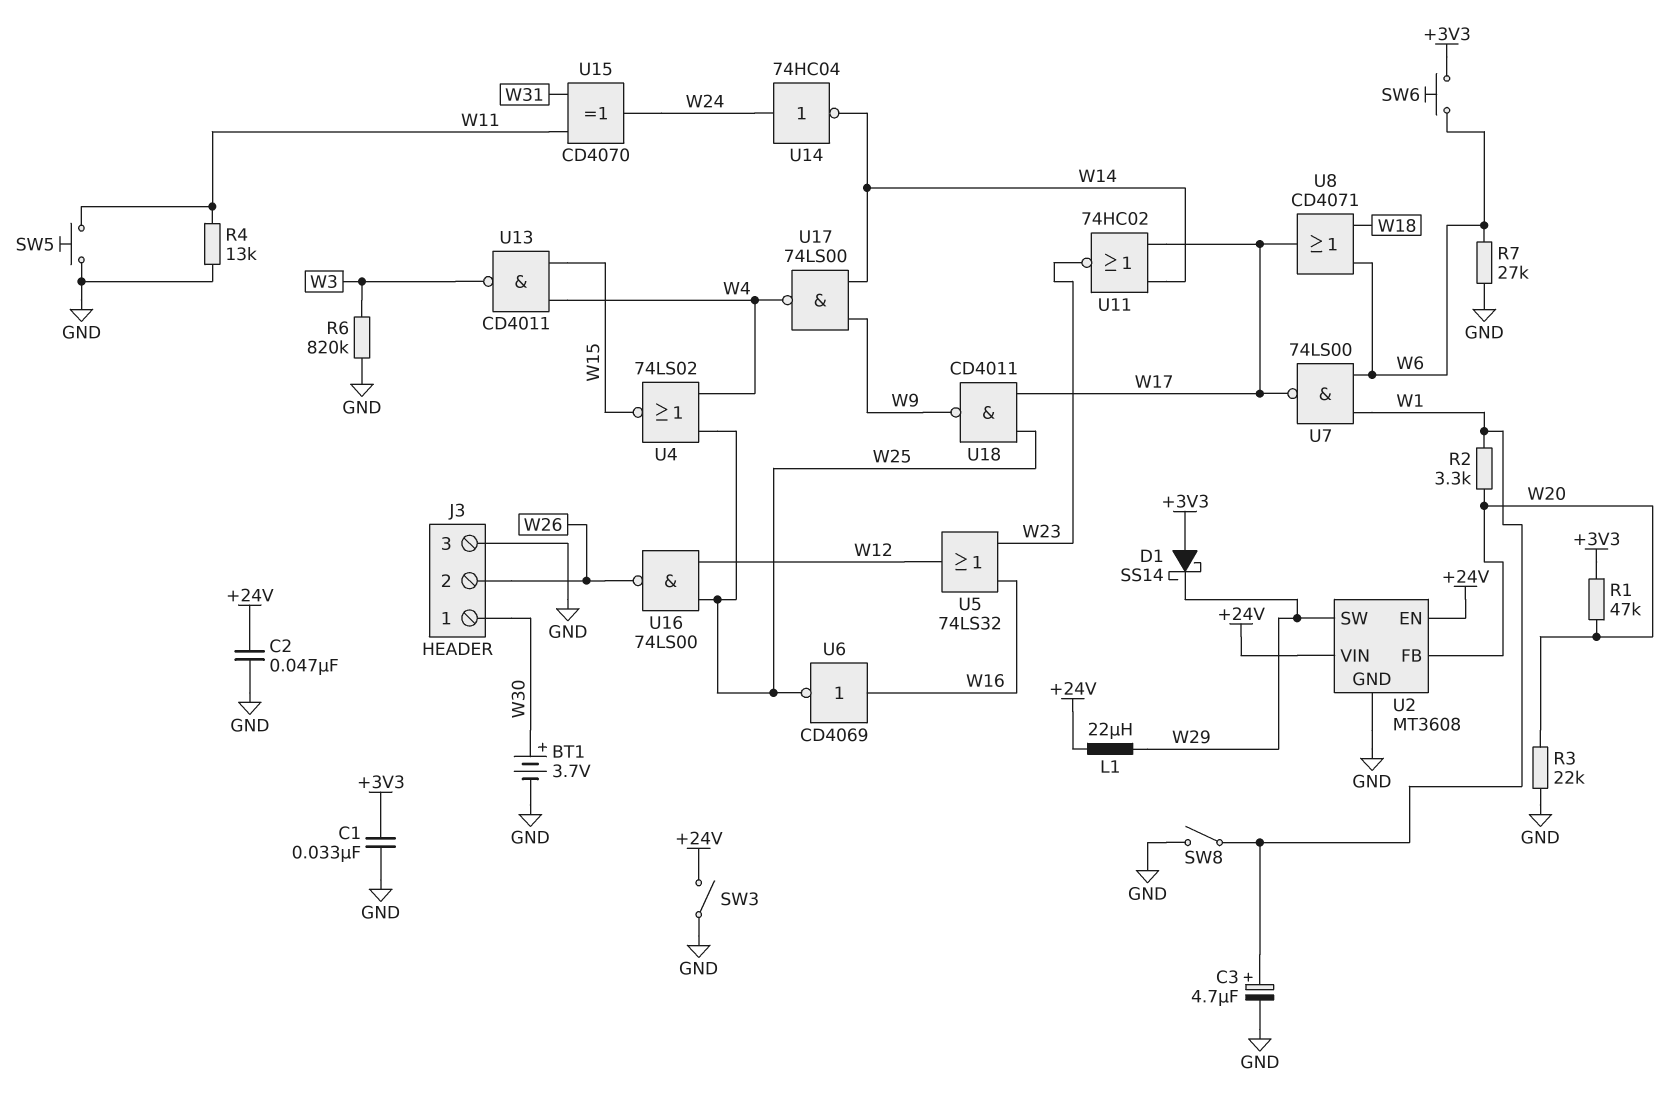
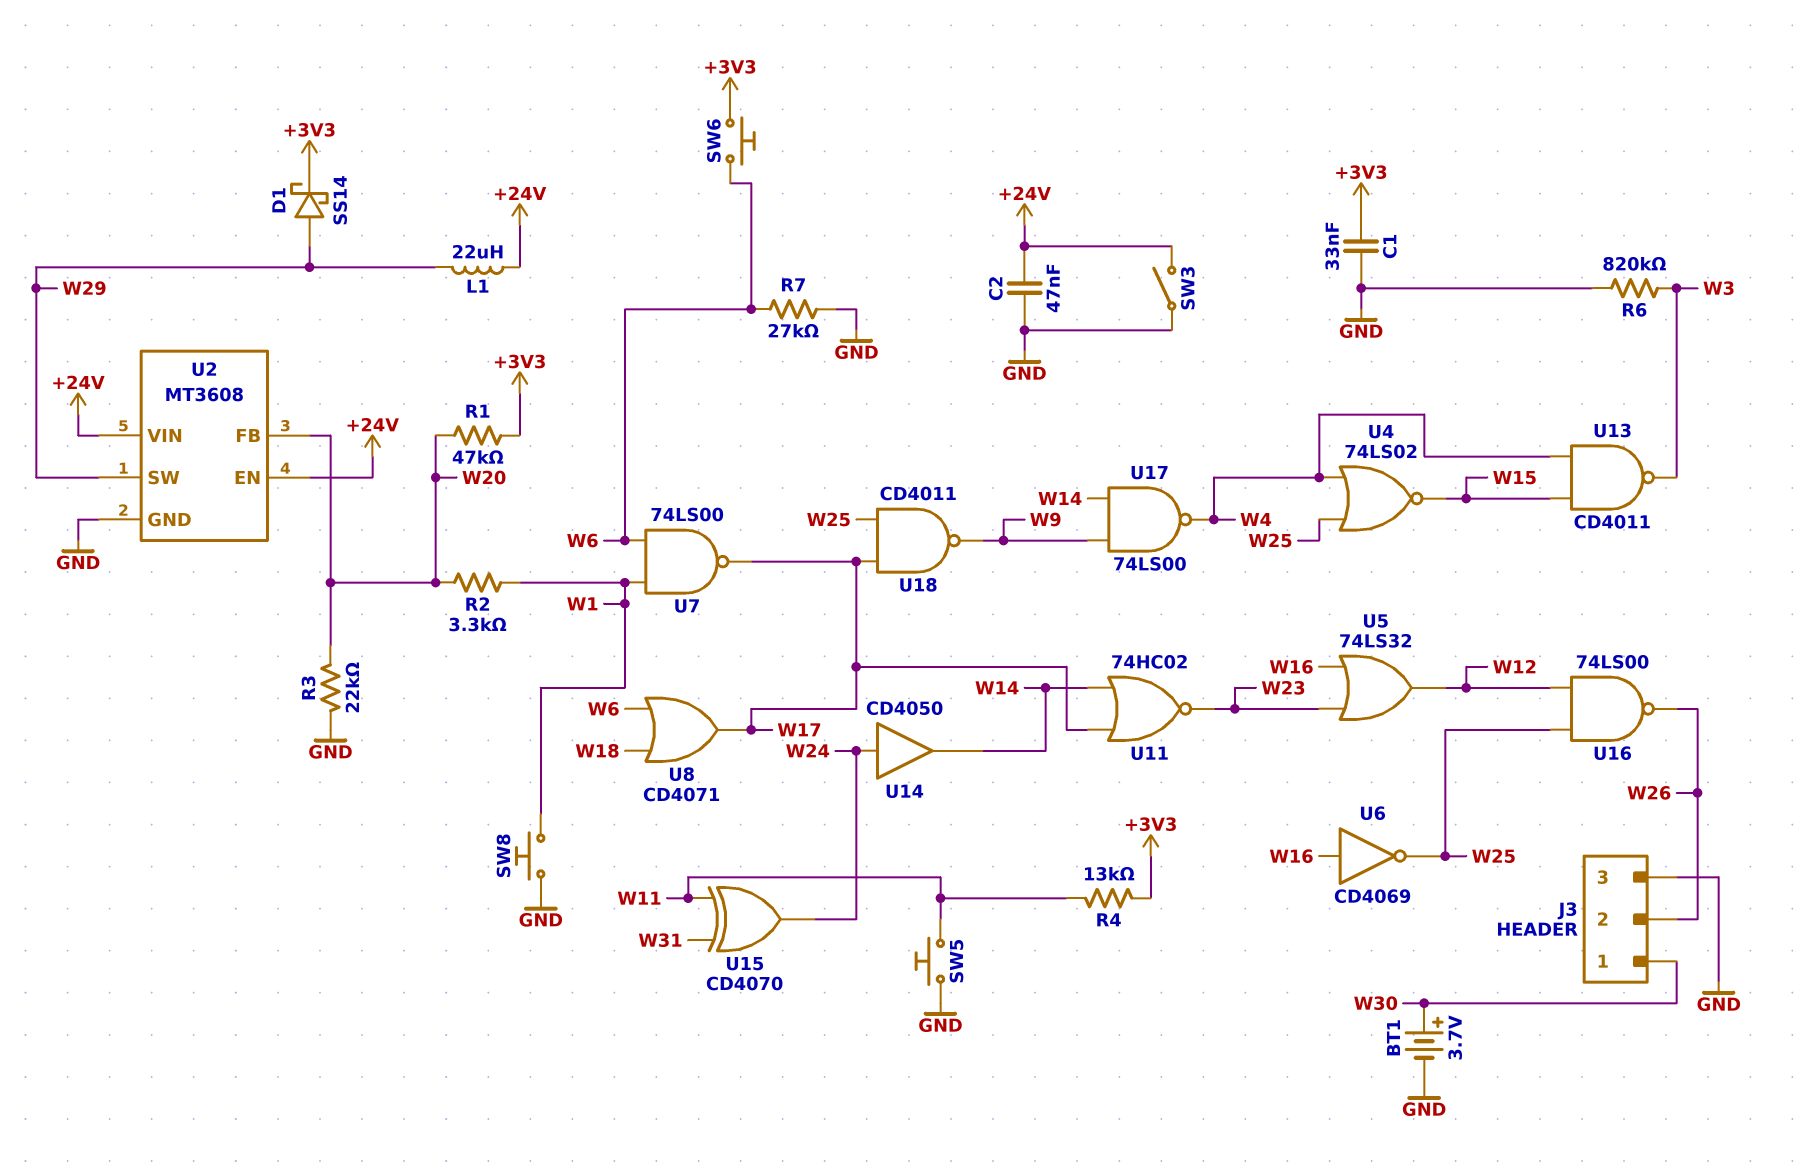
C3: 4.7uF (plus W1, minus GND) -> none
D1: schottky SS14 (A +3V3, K W29) -> schottky SS14 (A W29, K +3V3)
R4: 13k (GND, W11) -> 13k (+3V3, W11)
SW8: switch (GND, W1) -> button (GND, W1)
U14: NOT 74HC04 (in W24, out W14) -> buffer CD4050 (in W24, out W14)

